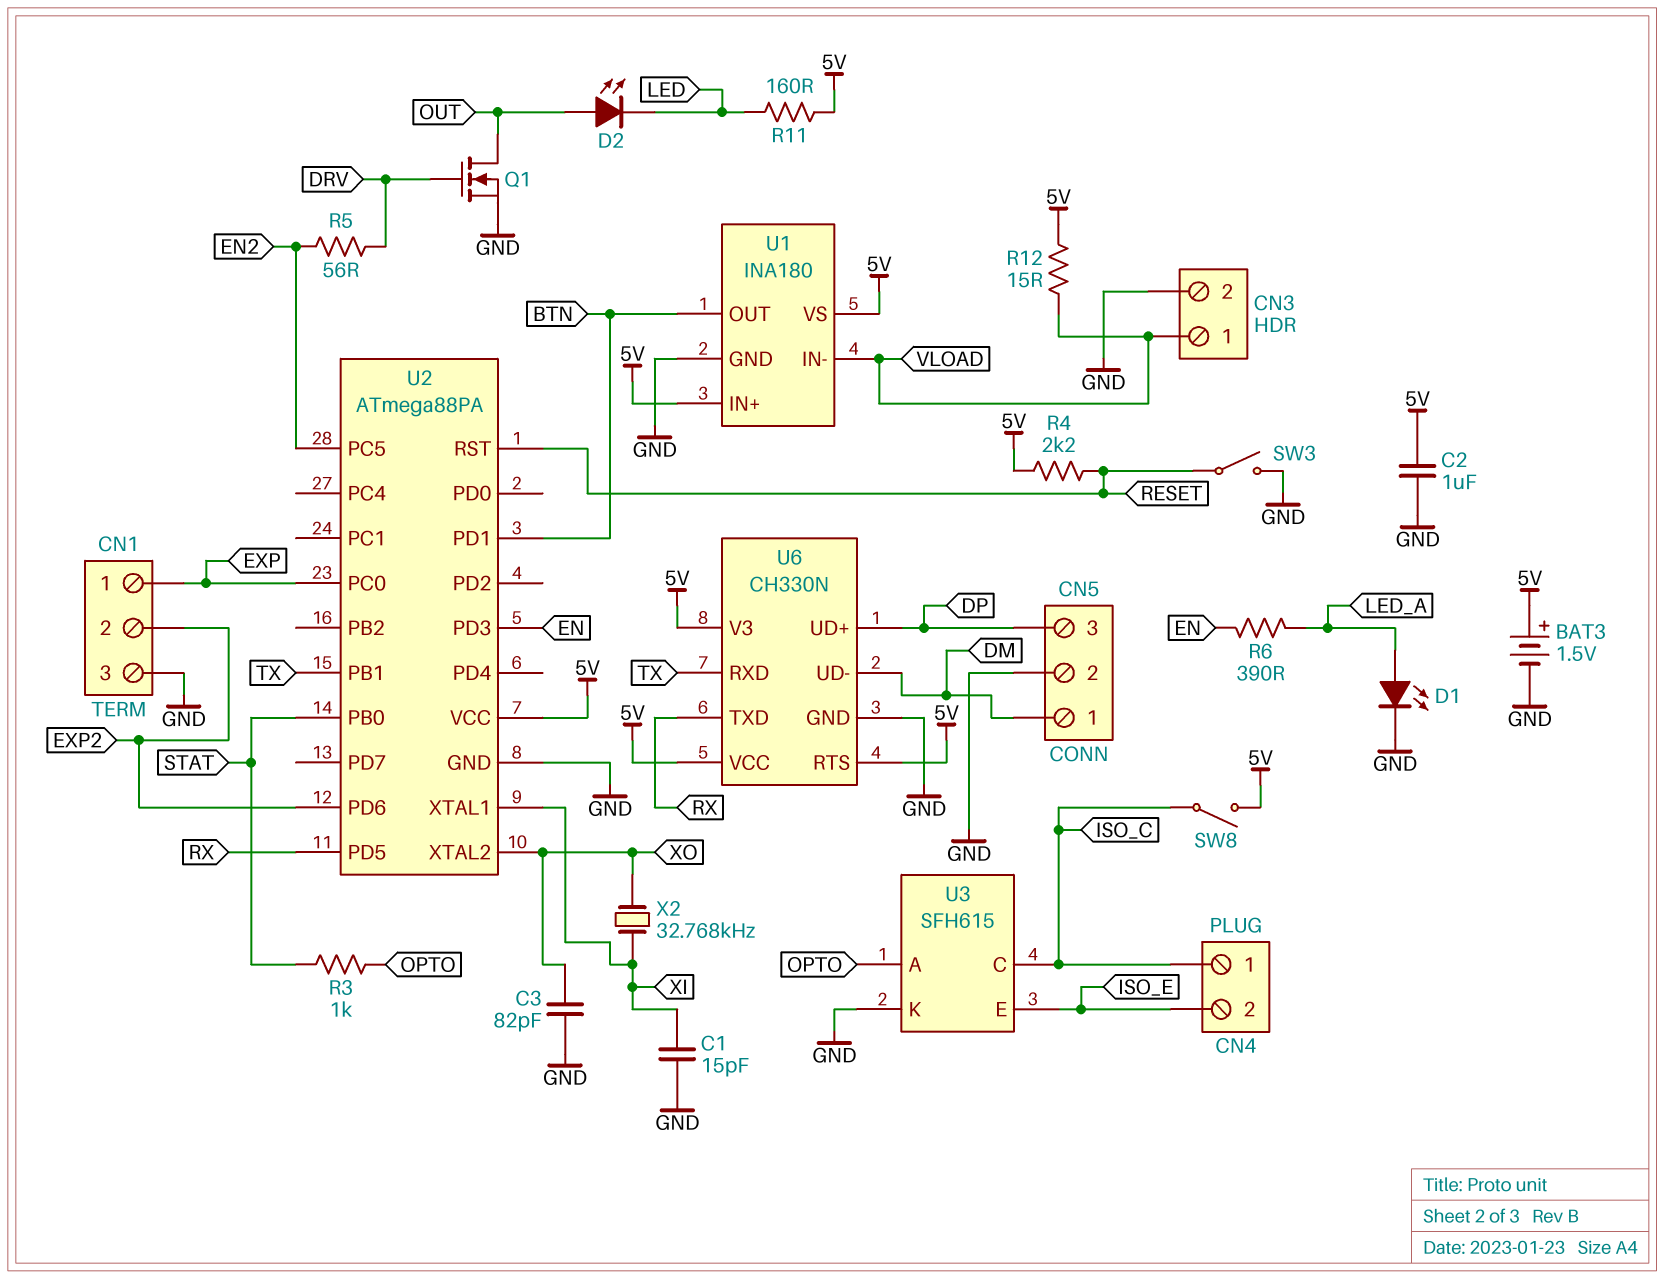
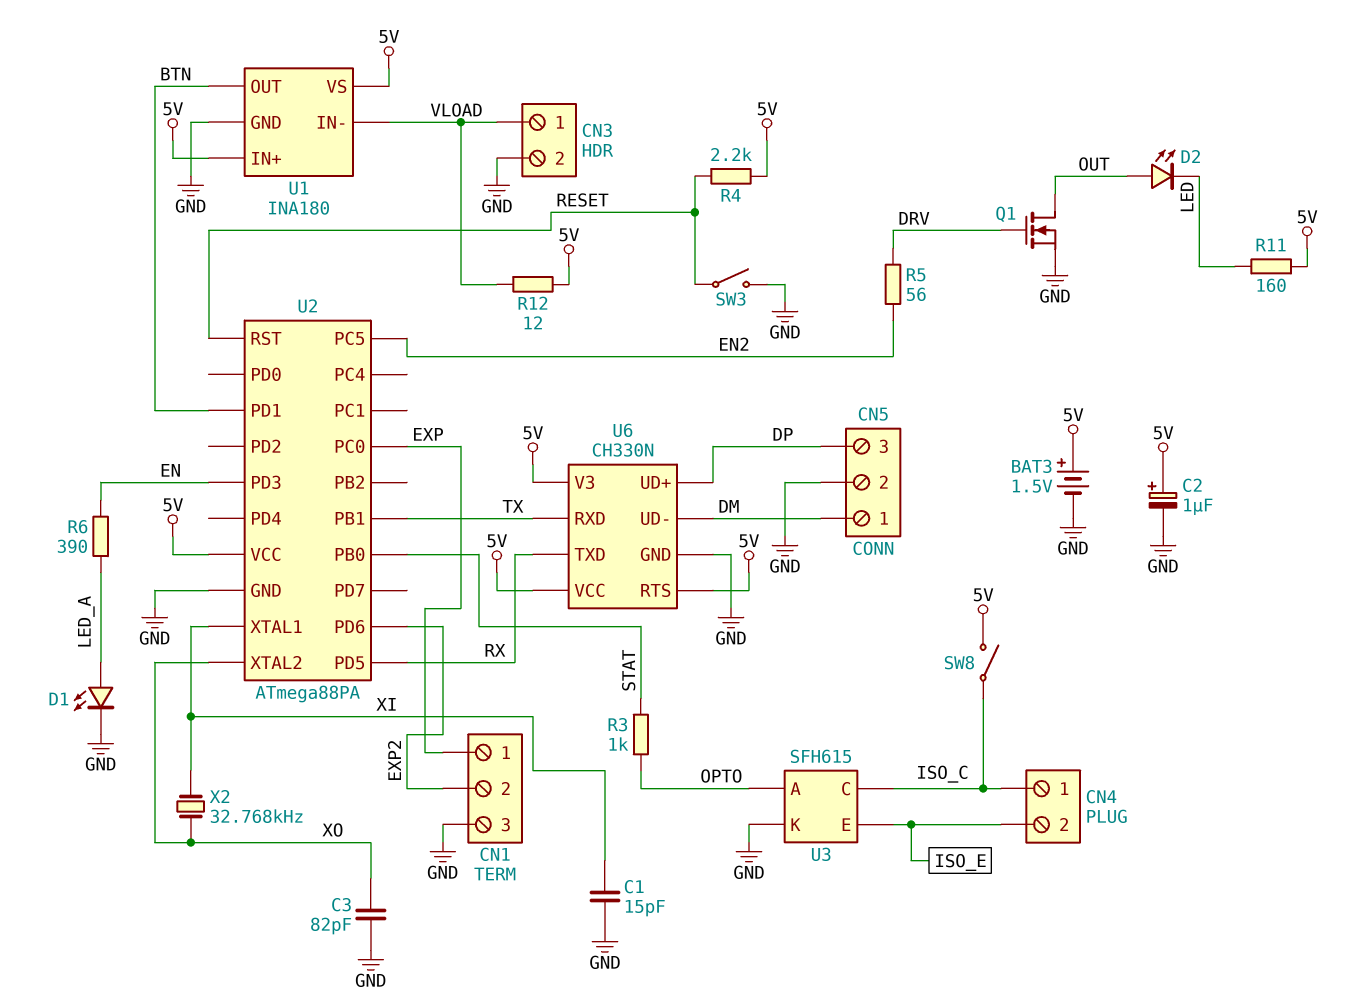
C2: 1uF (5V, GND) -> 1uF (plus 5V, minus GND)
R12: 15 (5V, VLOAD) -> 12 (5V, VLOAD)

